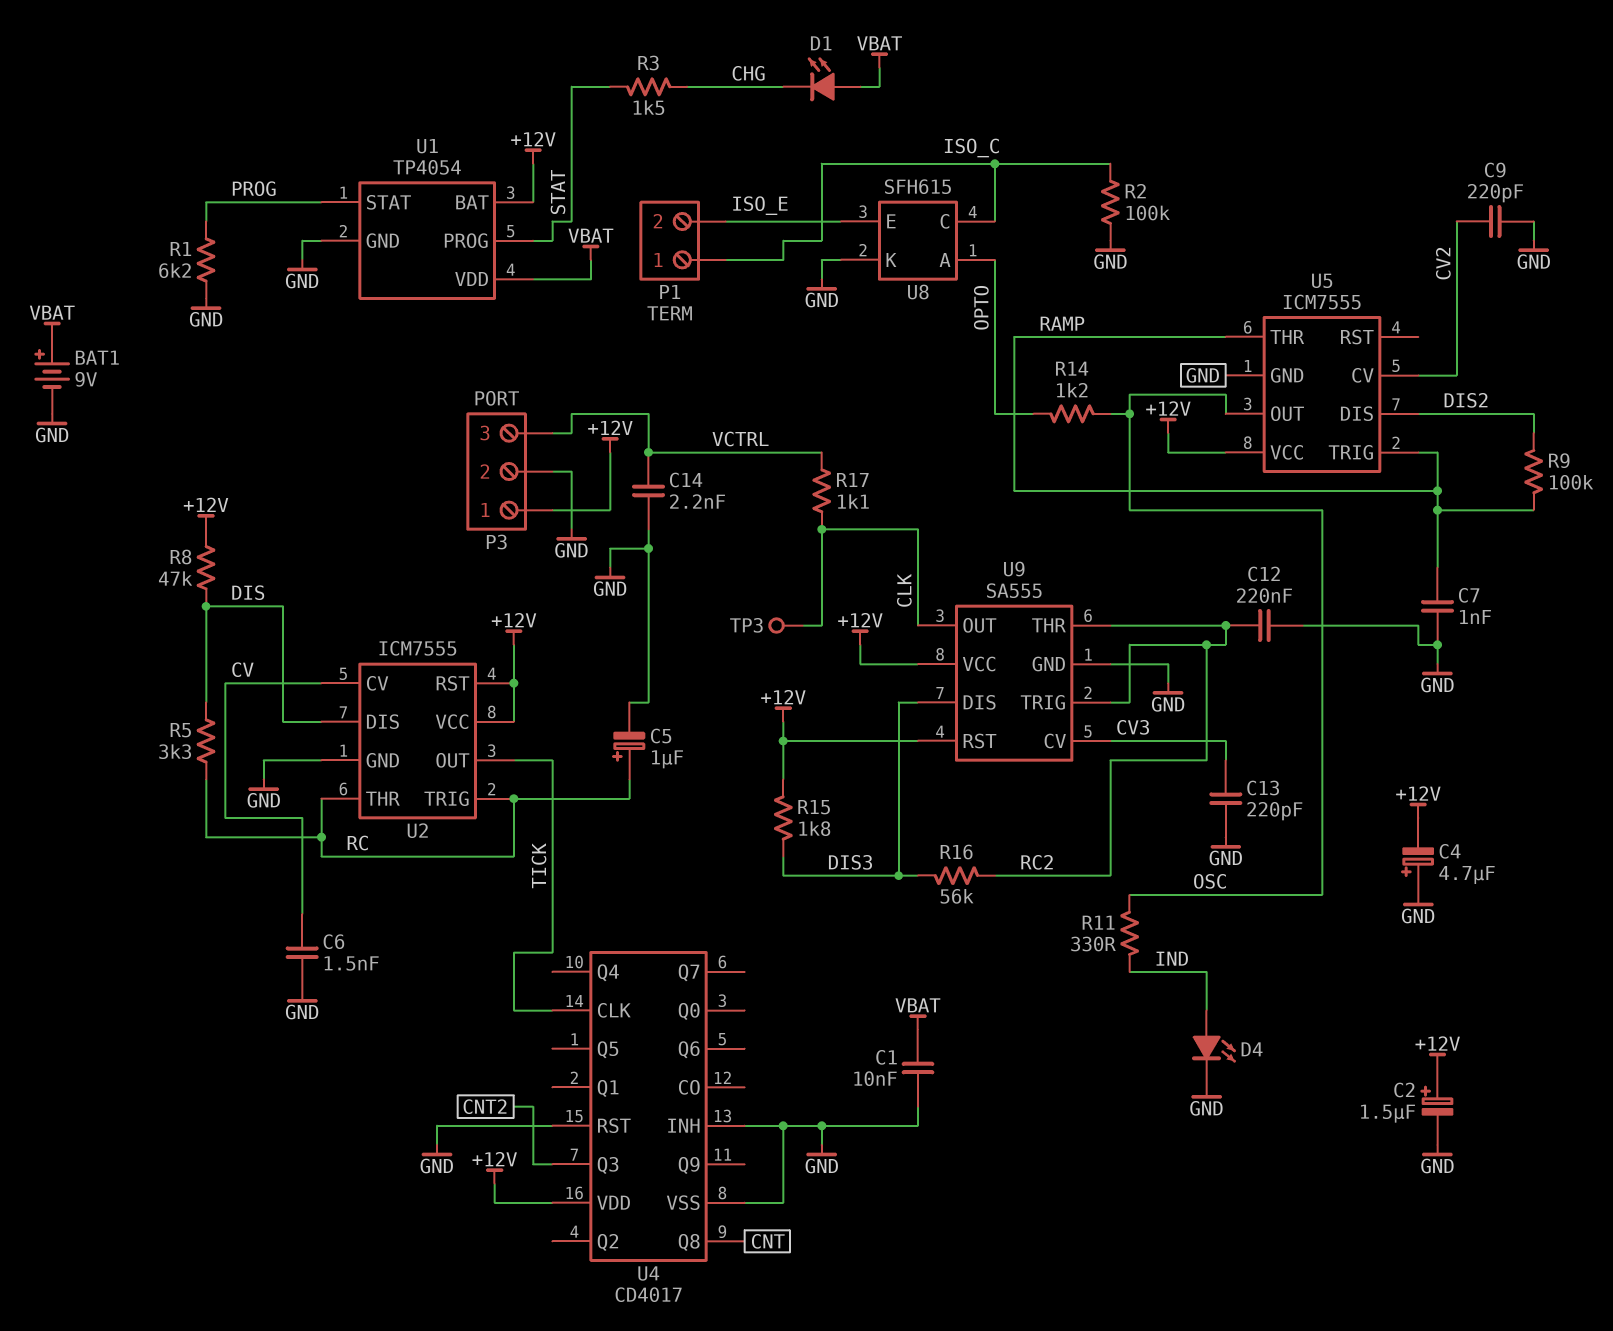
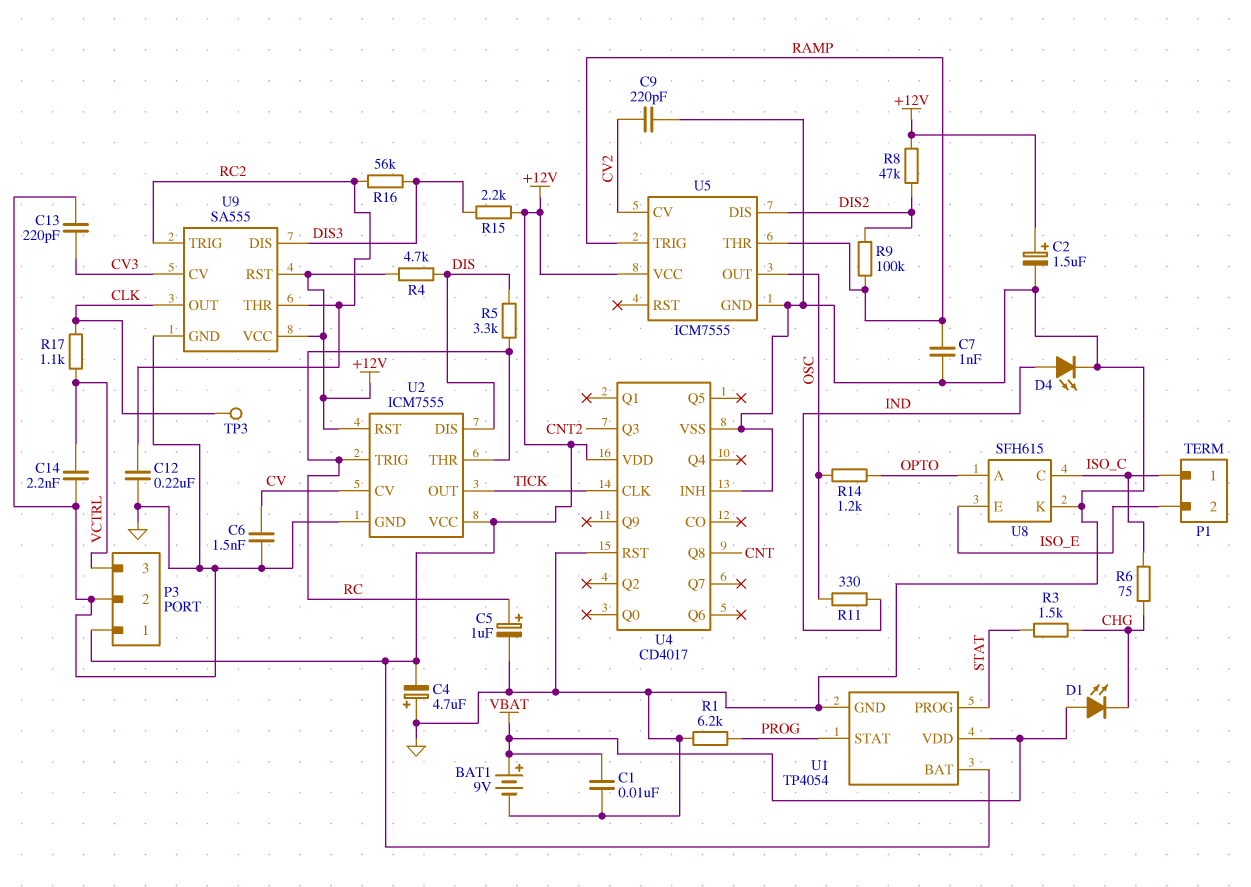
R2: 100k (GND, ISO_C) -> none
R4: none -> 4.7k (+12V, DIS)
R6: none -> 75 (CHG, ISO_C)
R8: 47k (+12V, DIS) -> 47k (+12V, DIS2)
R15: 1.8k (+12V, DIS3) -> 2.2k (+12V, DIS3)

